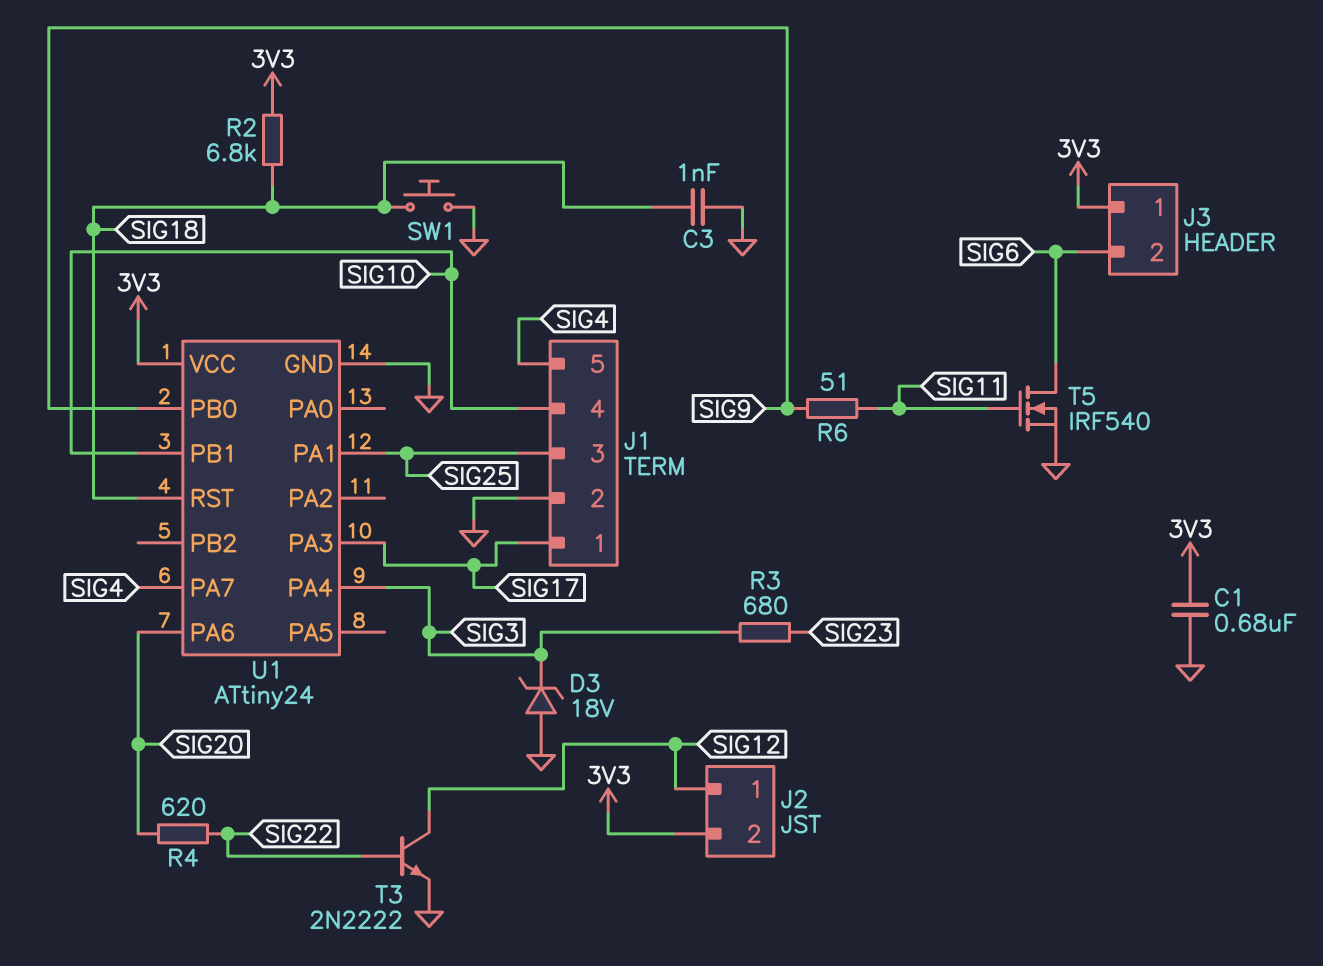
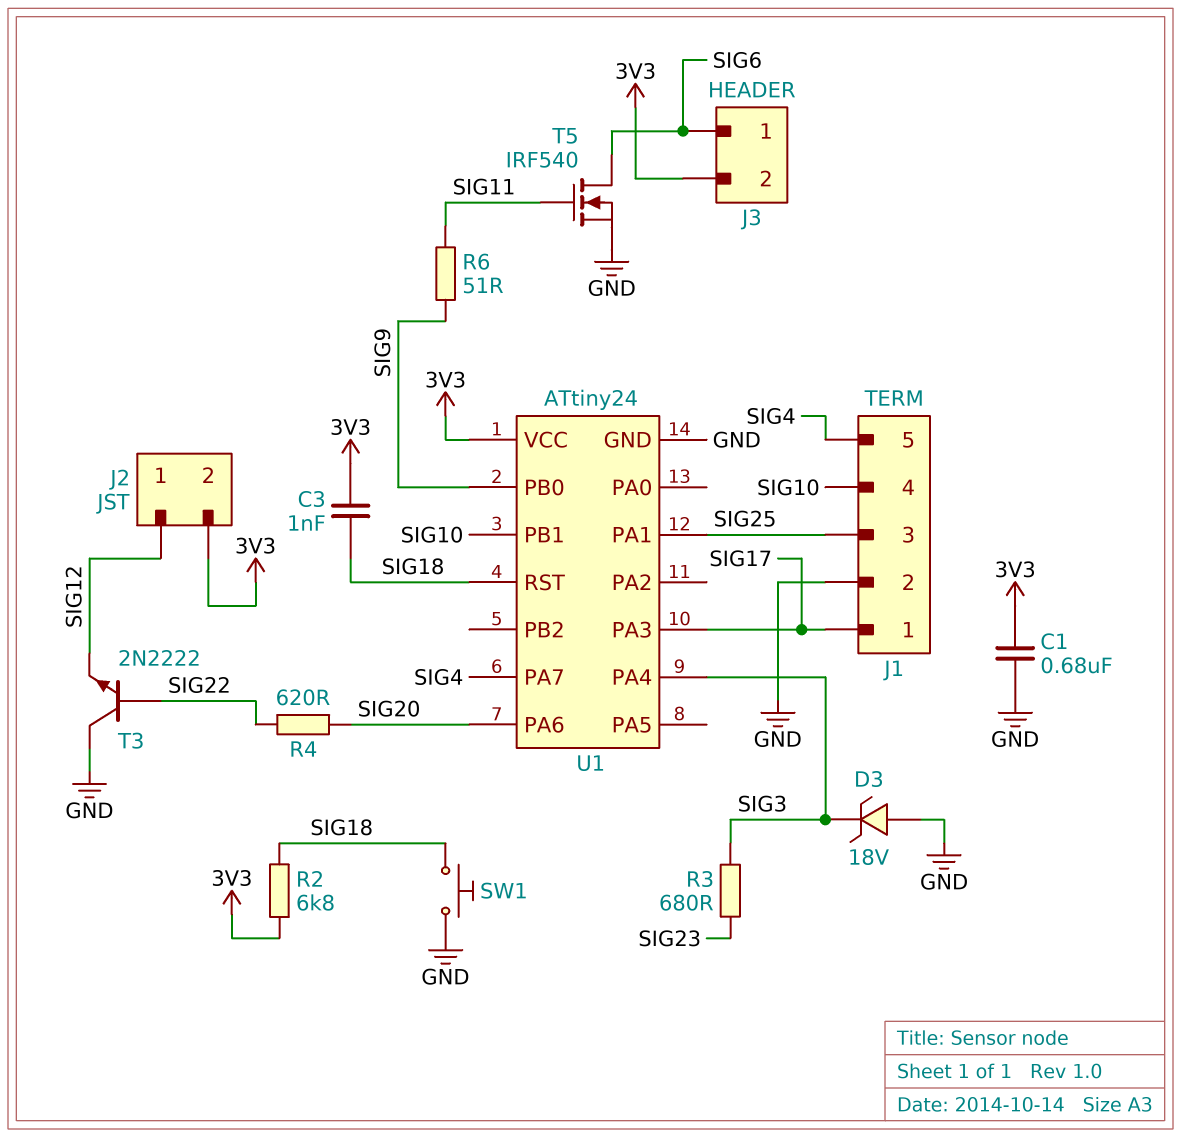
C3: 1nF (GND, SIG18) -> 1nF (3V3, SIG18)
J3 pin 1: 3V3 -> SIG6
J3 pin 2: SIG6 -> 3V3
T3: NPN 2N2222 (B SIG22, C SIG12, E GND) -> NPN 2N2222 (B SIG22, C GND, E SIG12)

